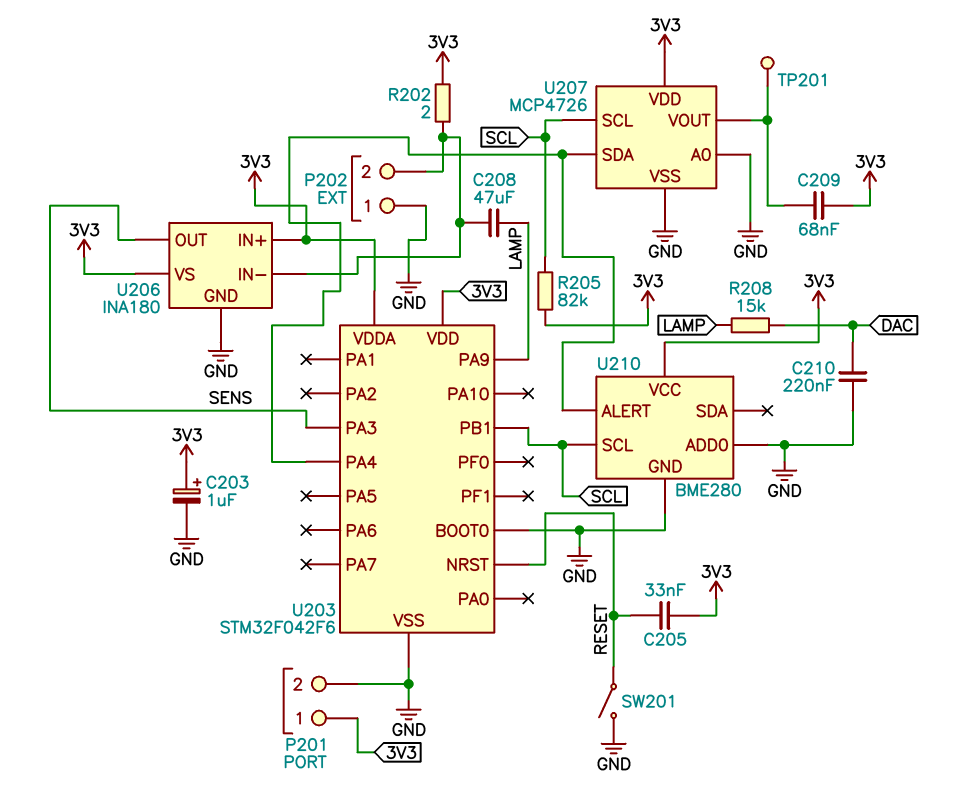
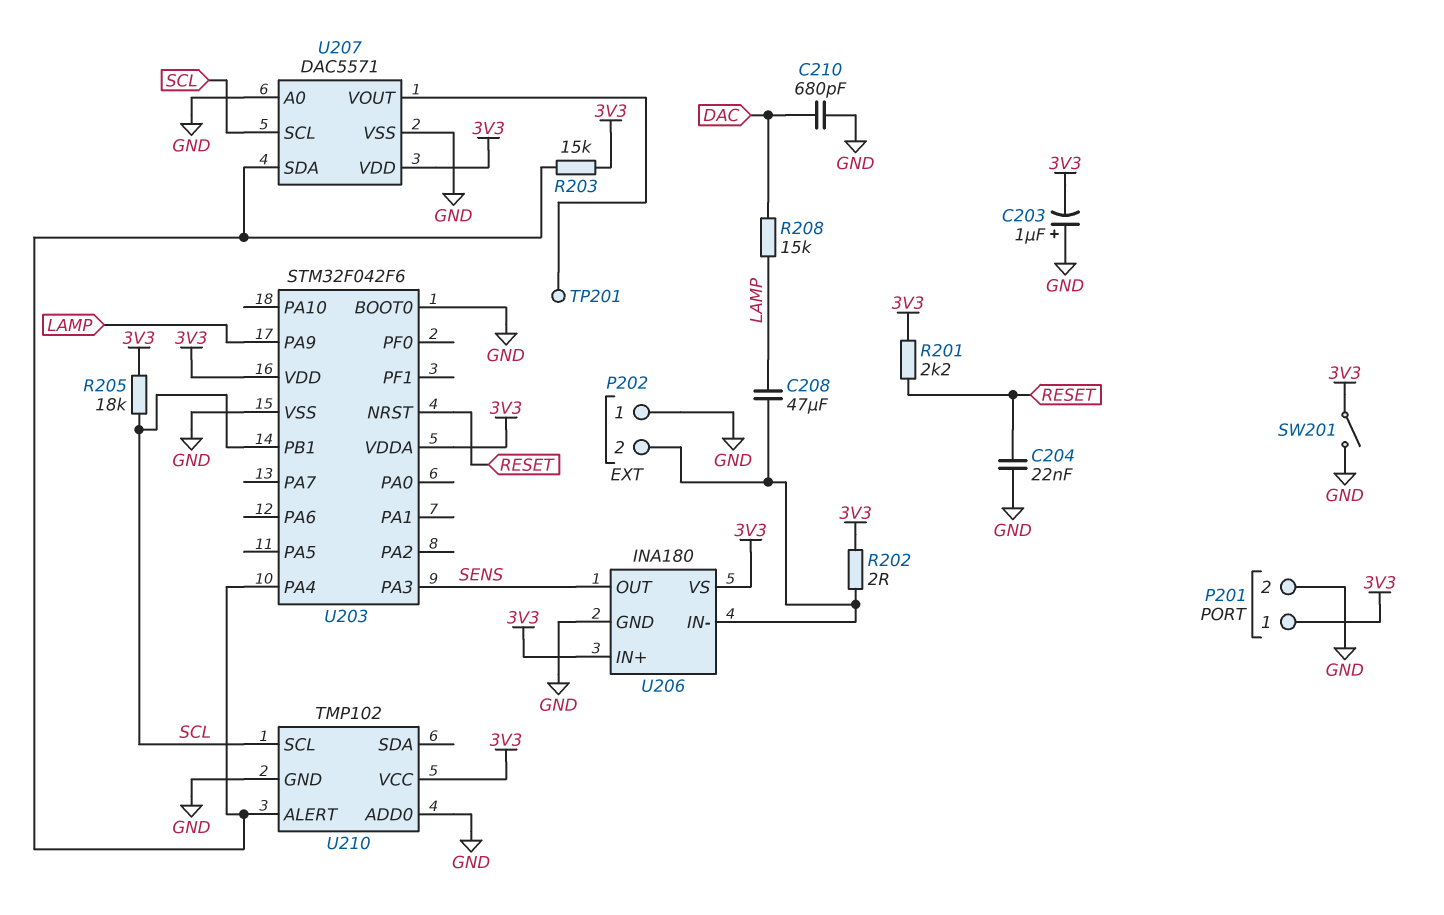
C203: 1uF (plus 3V3, minus GND) -> 1uF (plus GND, minus 3V3)
C204: none -> 22nF (GND, RESET)
C205: 33nF (3V3, RESET) -> none
C209: 68nF (3V3, U207/VOUT) -> none
C210: 220nF (DAC, GND) -> 680pF (DAC, GND)
R201: none -> 2.2k (3V3, RESET)
R203: none -> 15k (3V3, U203/PA4)
R205: 82k (3V3, SCL) -> 18k (3V3, SCL)
SW201: switch (GND, RESET) -> switch (3V3, GND)
U207: MCP4726 -> DAC5571
U210: BME280 -> TMP102

